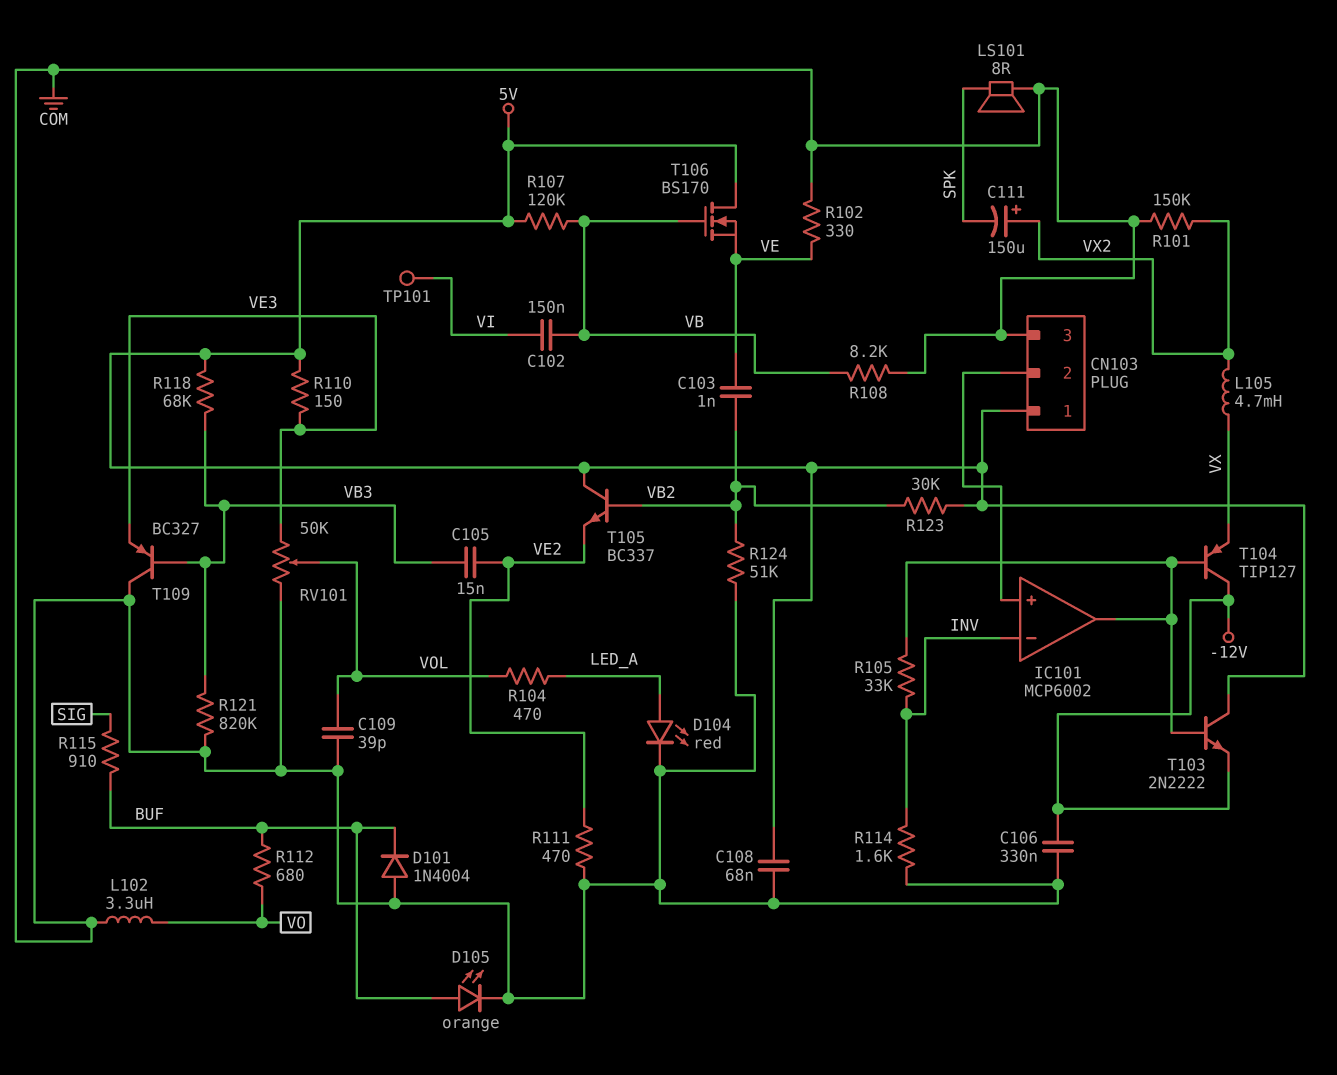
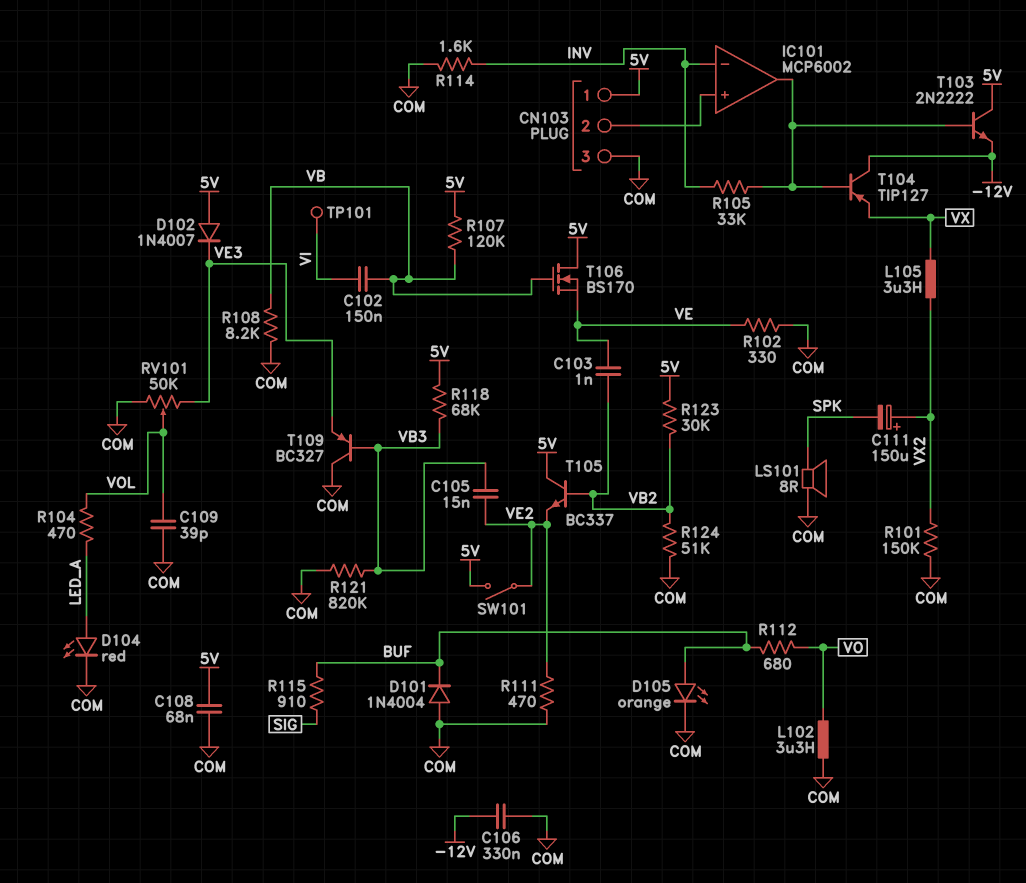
D102: none -> diode 1N4007 (A 5V, K VE3)
L105: 4.7mH (VX, VX2) -> 3.3uH (VX, VX2)
R110: 150 (5V, VE3) -> none
SW101: none -> switch (5V, VE2)

